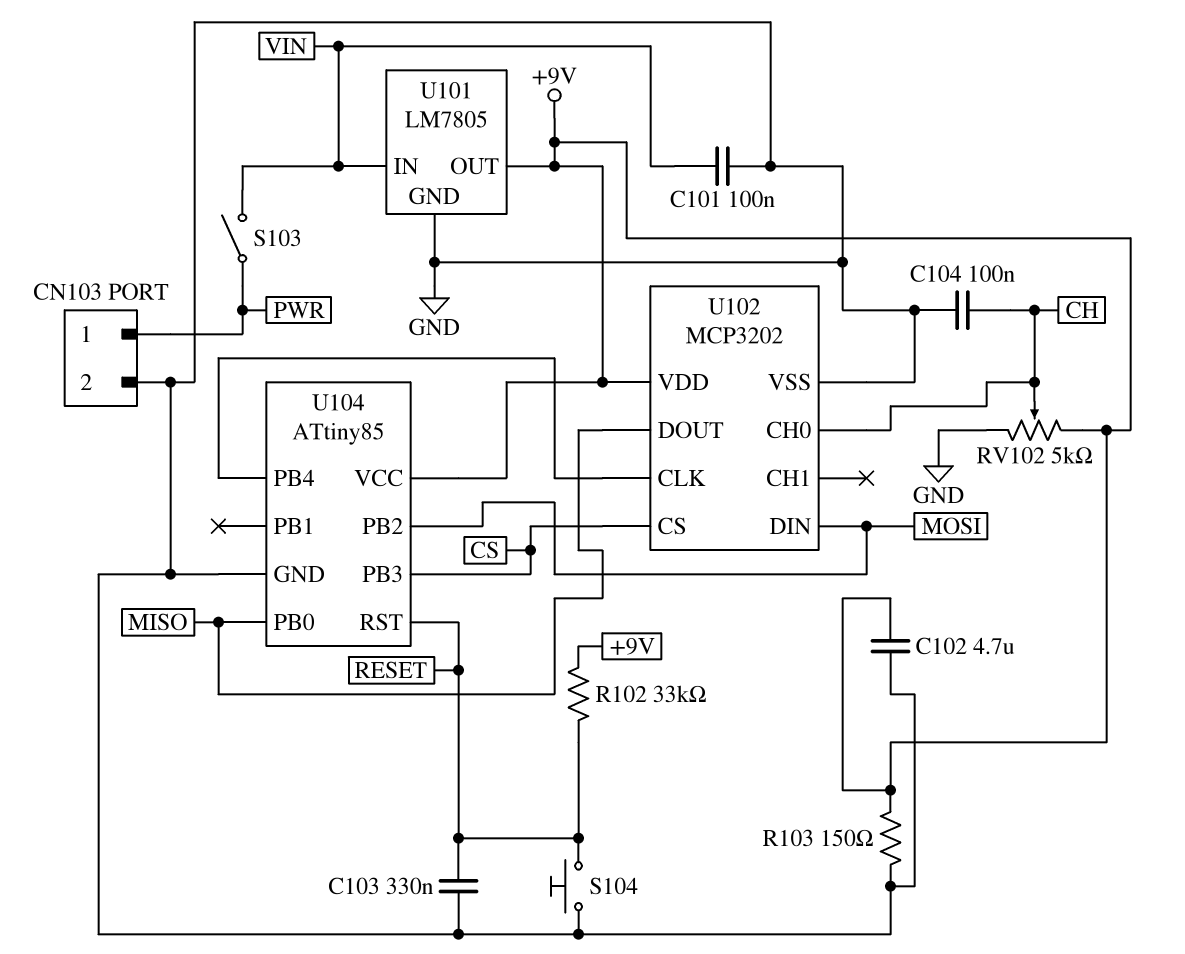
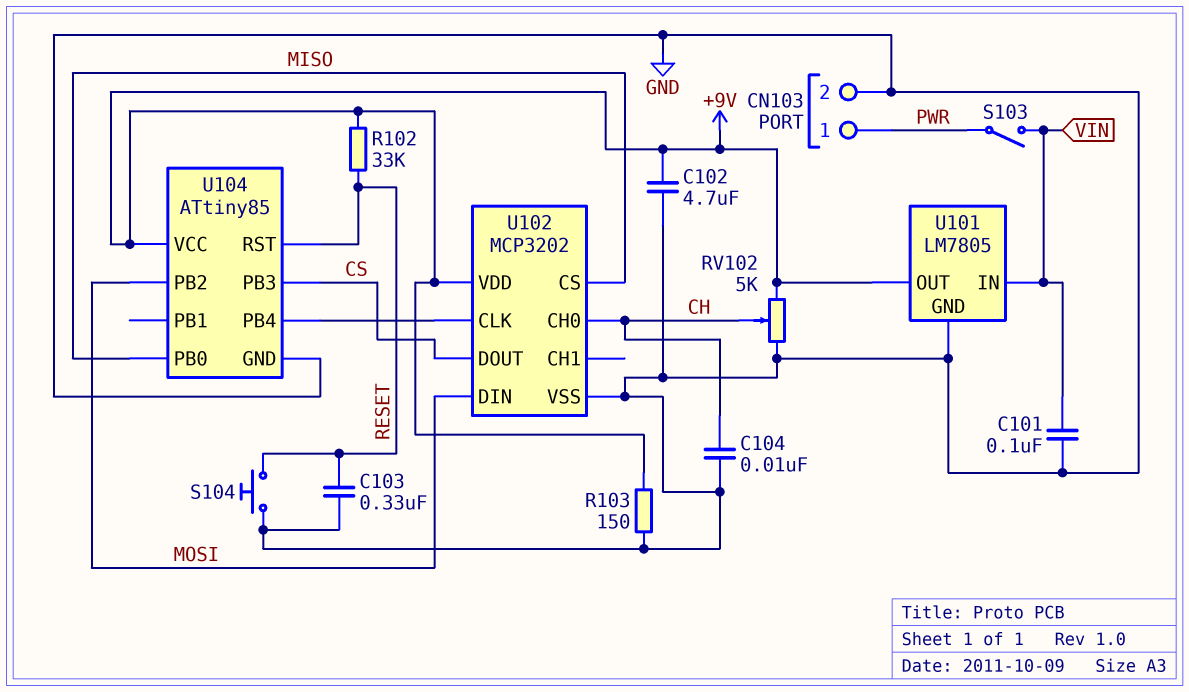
C104: 100nF (CH, GND) -> 10nF (CH, GND)
U102 pin CS: CS -> MISO
U102 pin DOUT: MISO -> CS

